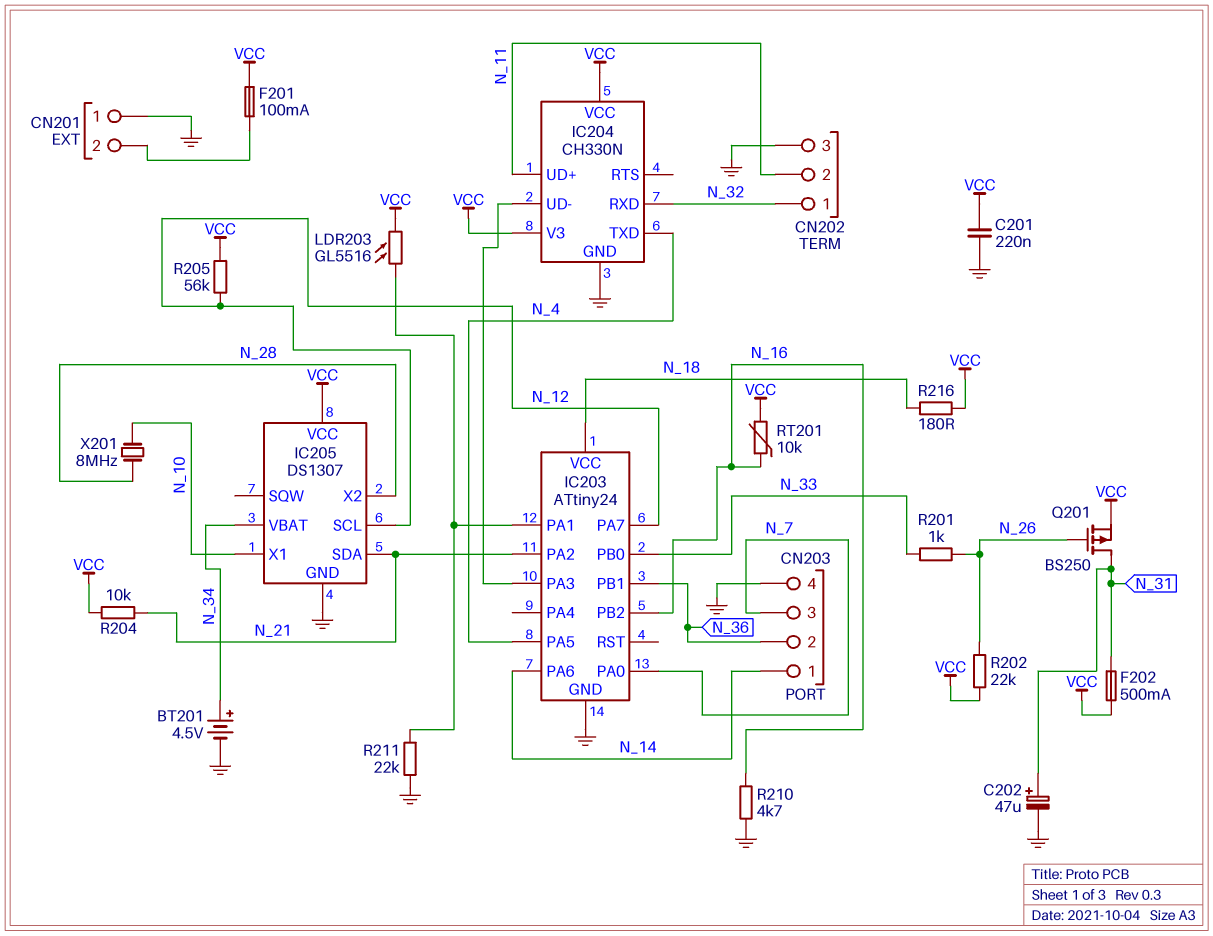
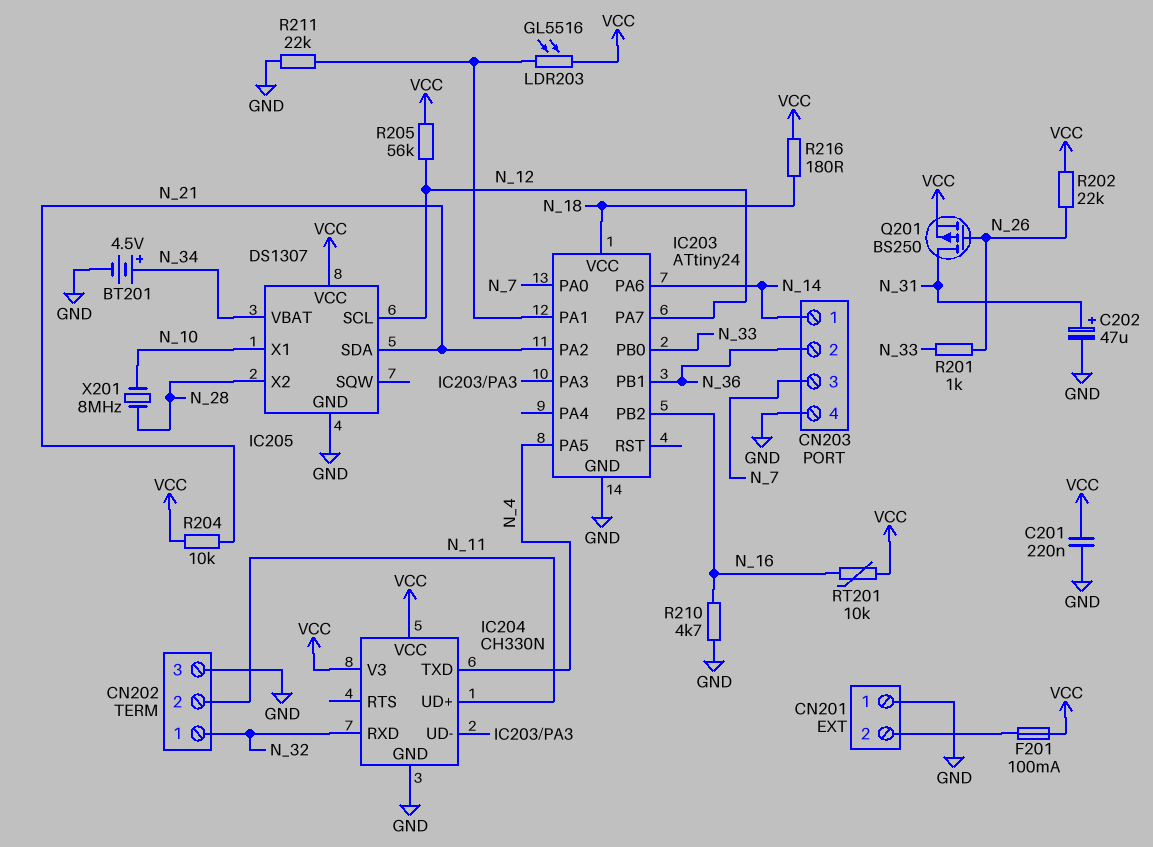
F202: 500mA (N_31, VCC) -> none

